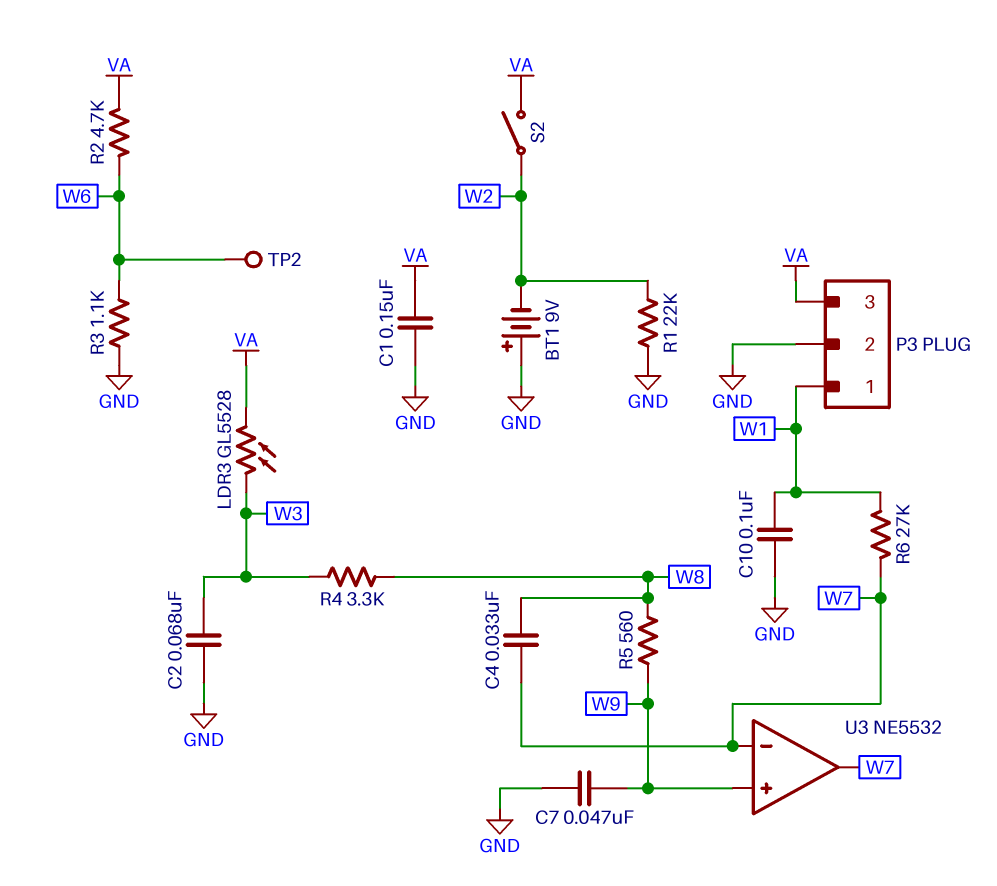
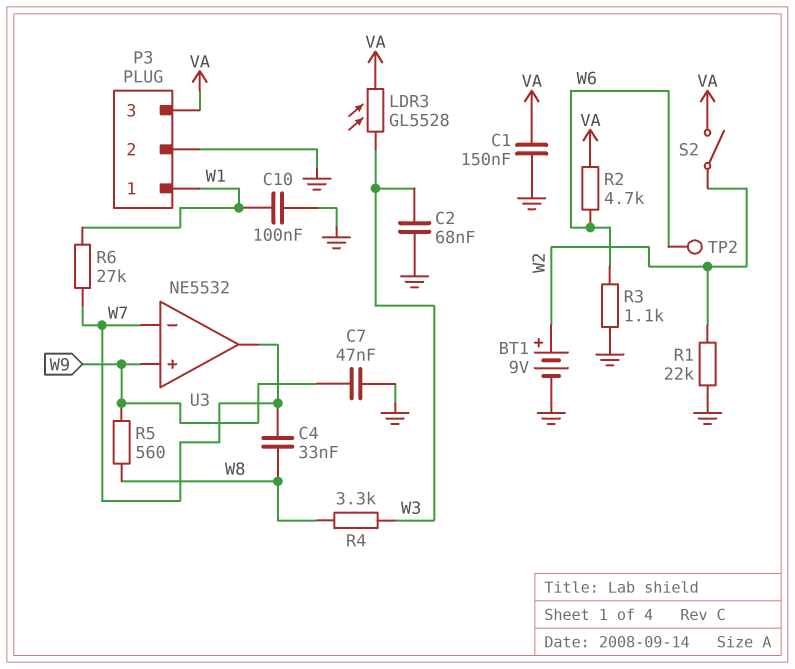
BT1: 9V (plus GND, minus W2) -> 9V (plus W2, minus GND)

